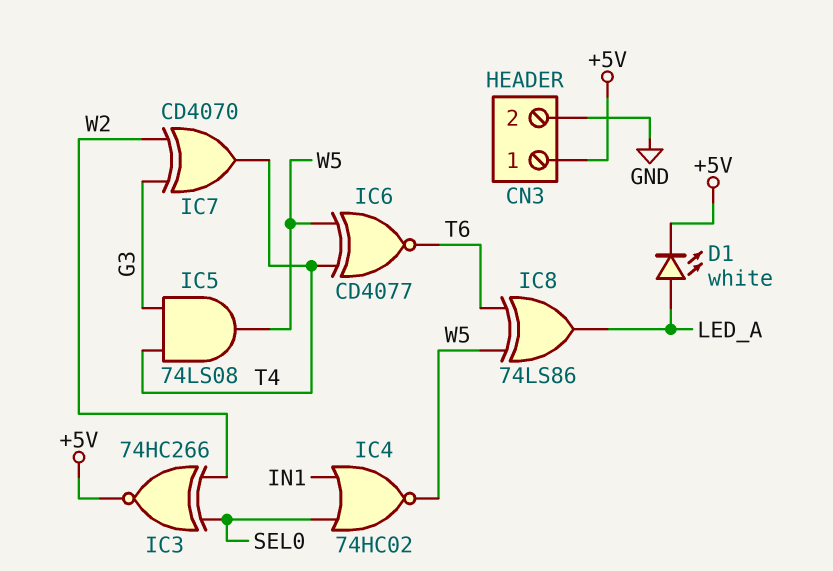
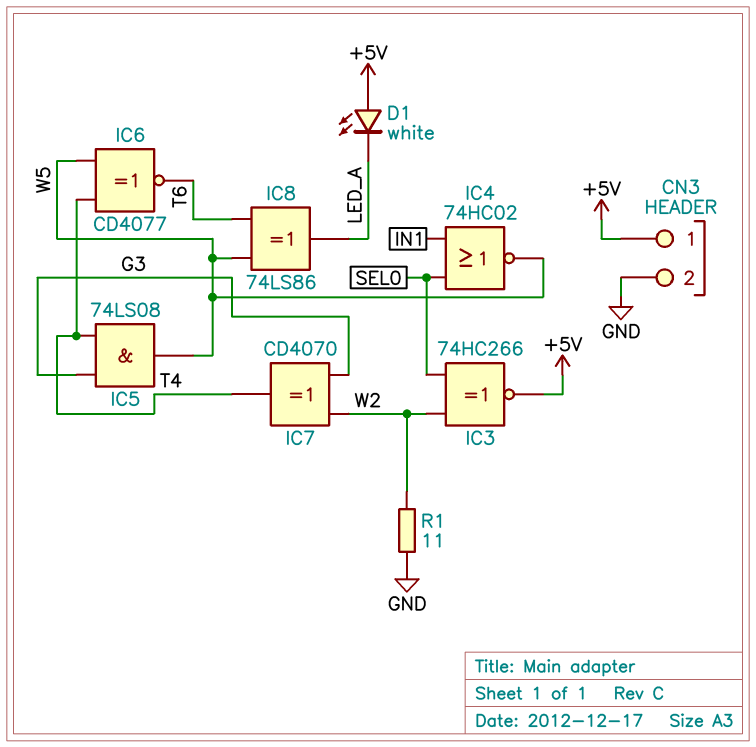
D1: LED white (A LED_A, K +5V) -> LED white (A +5V, K LED_A)
R1: none -> 11 (GND, W2)

